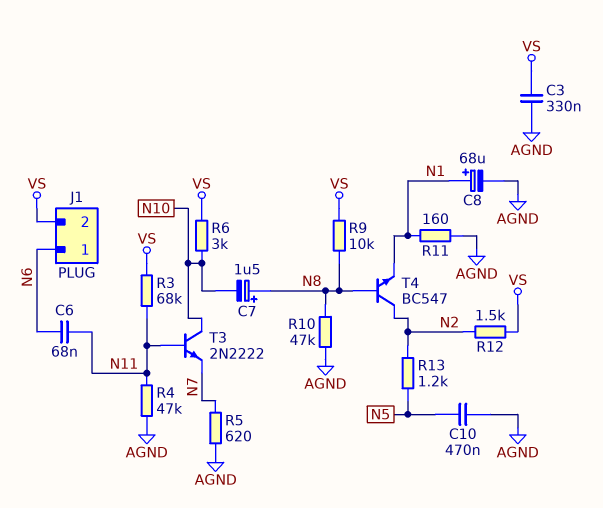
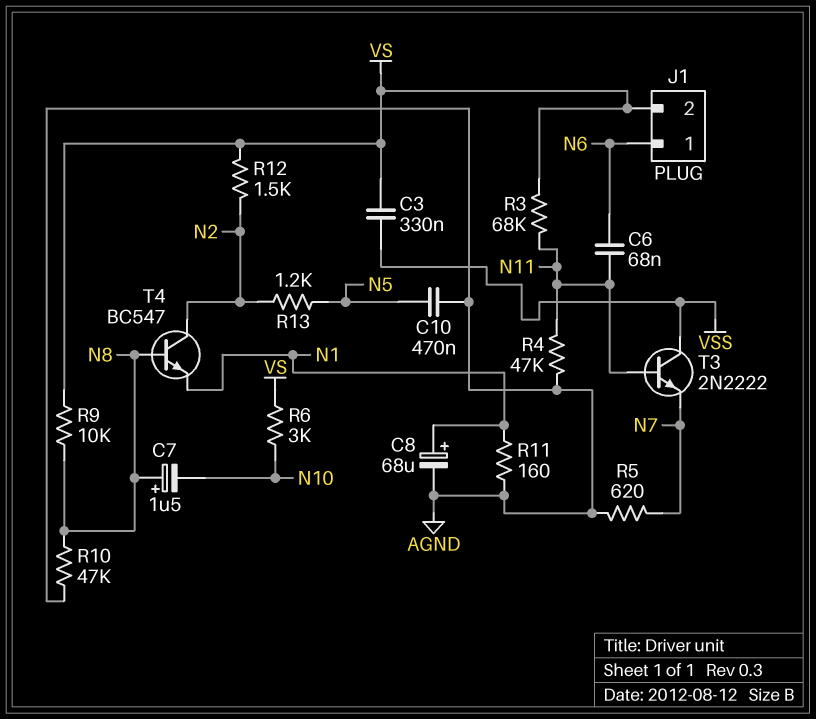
C3: 330nF (AGND, VS) -> 330nF (VS, VSS)
T3: NPN 2N2222 (B N11, C N10, E N7) -> NPN 2N2222 (B N11, C VSS, E N7)

